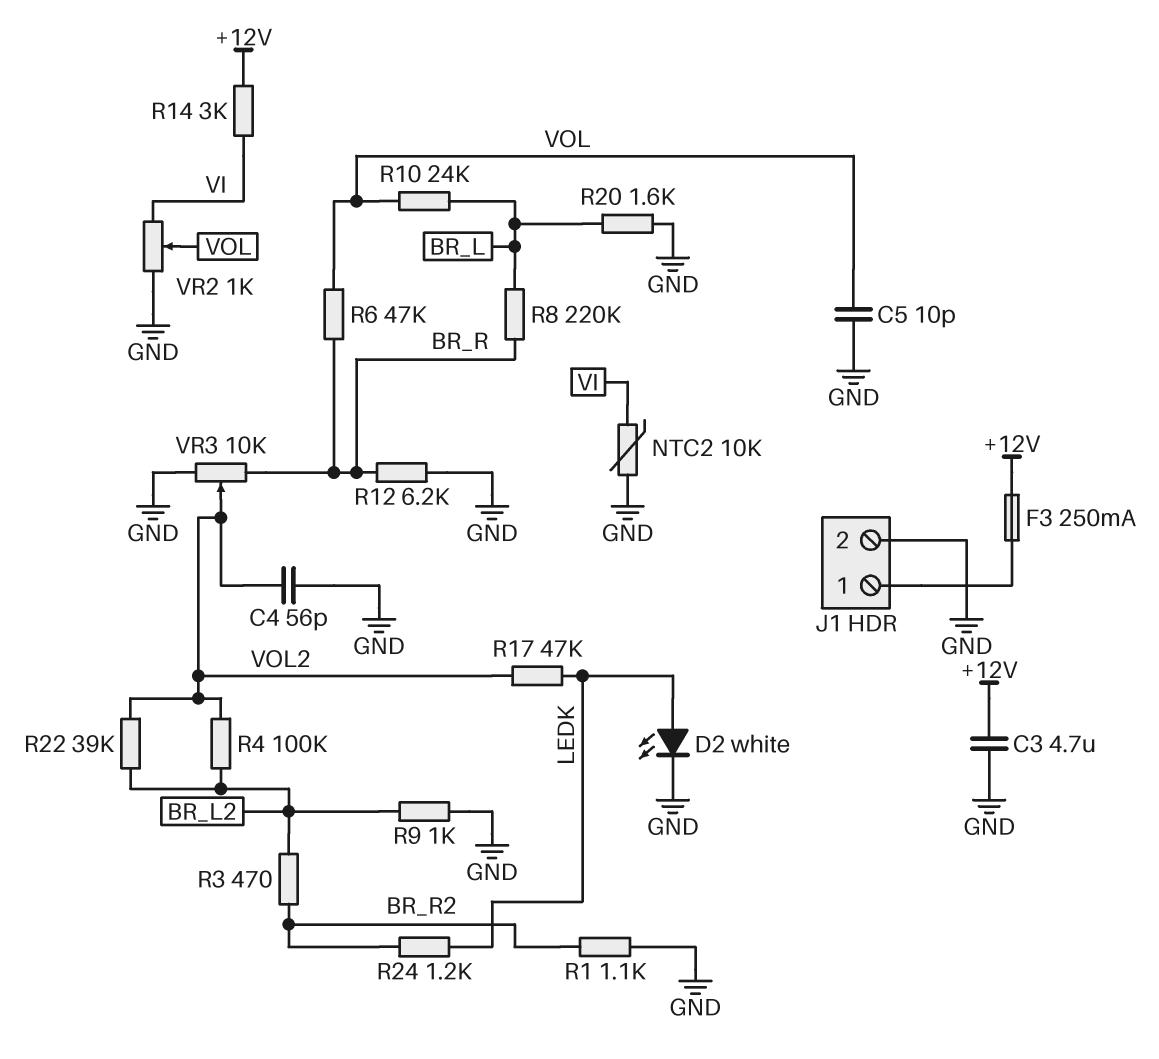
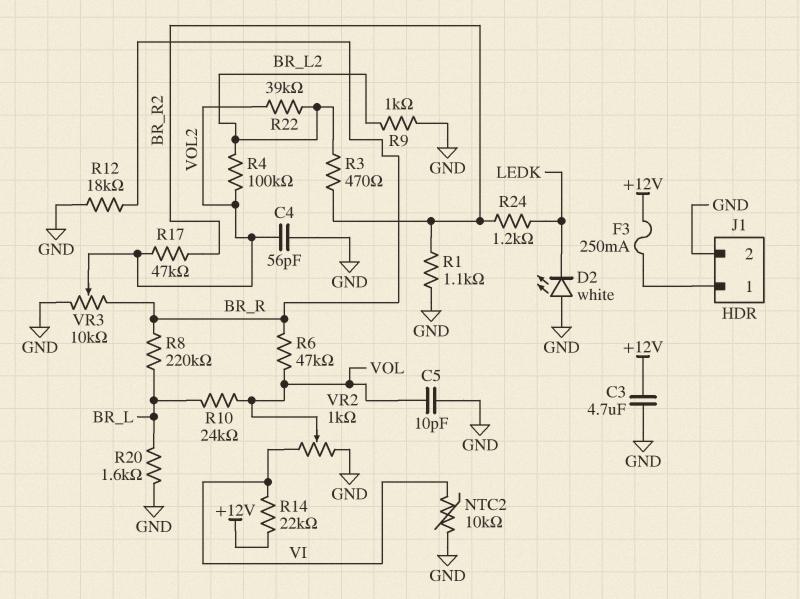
D2: LED white (A LEDK, K GND) -> LED white (A GND, K LEDK)
R12: 6.2k (BR_R, GND) -> 18k (BR_R, GND)
R14: 3k (+12V, VI) -> 22k (+12V, VI)
R17: 47k (LEDK, VOL2) -> 47k (BR_R2, VOL2)

